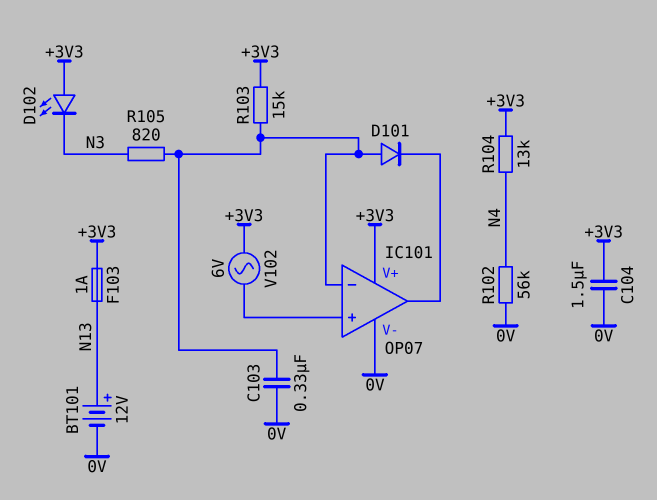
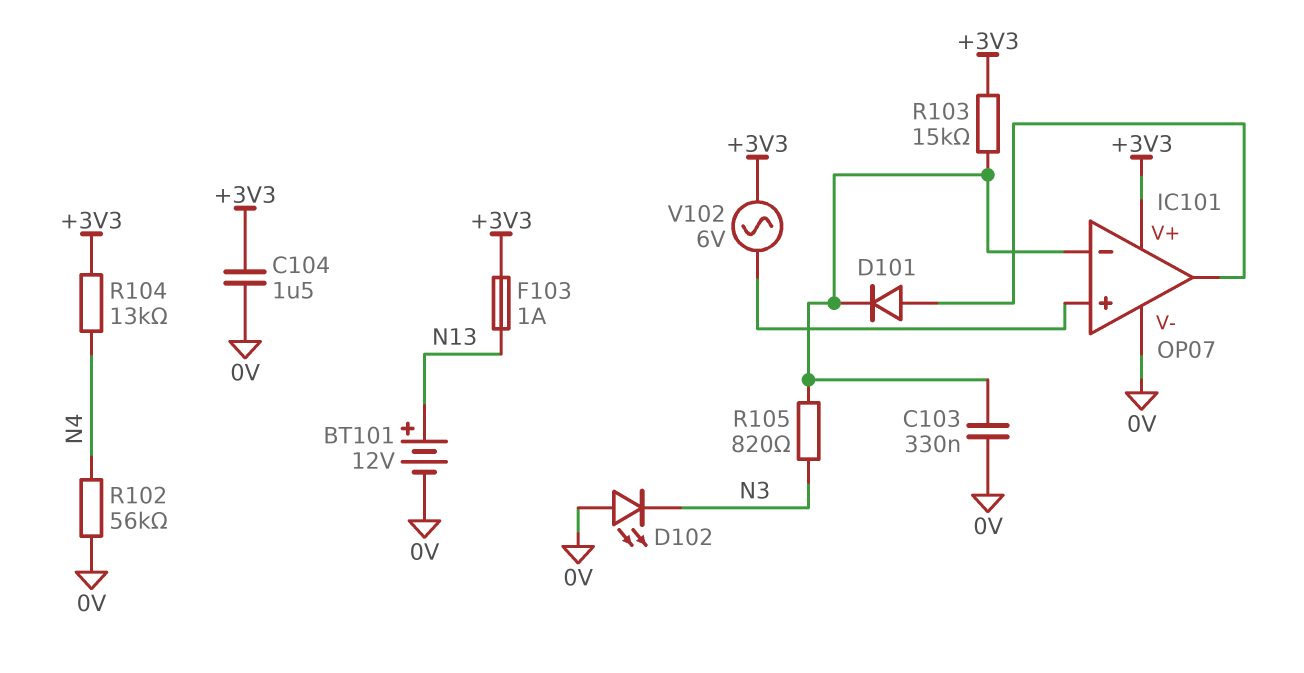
D101: diode (A IC101/in-, K IC101/out) -> diode (A IC101/out, K IC101/in-)
D102: LED (A +3V3, K N3) -> LED (A 0V, K N3)

